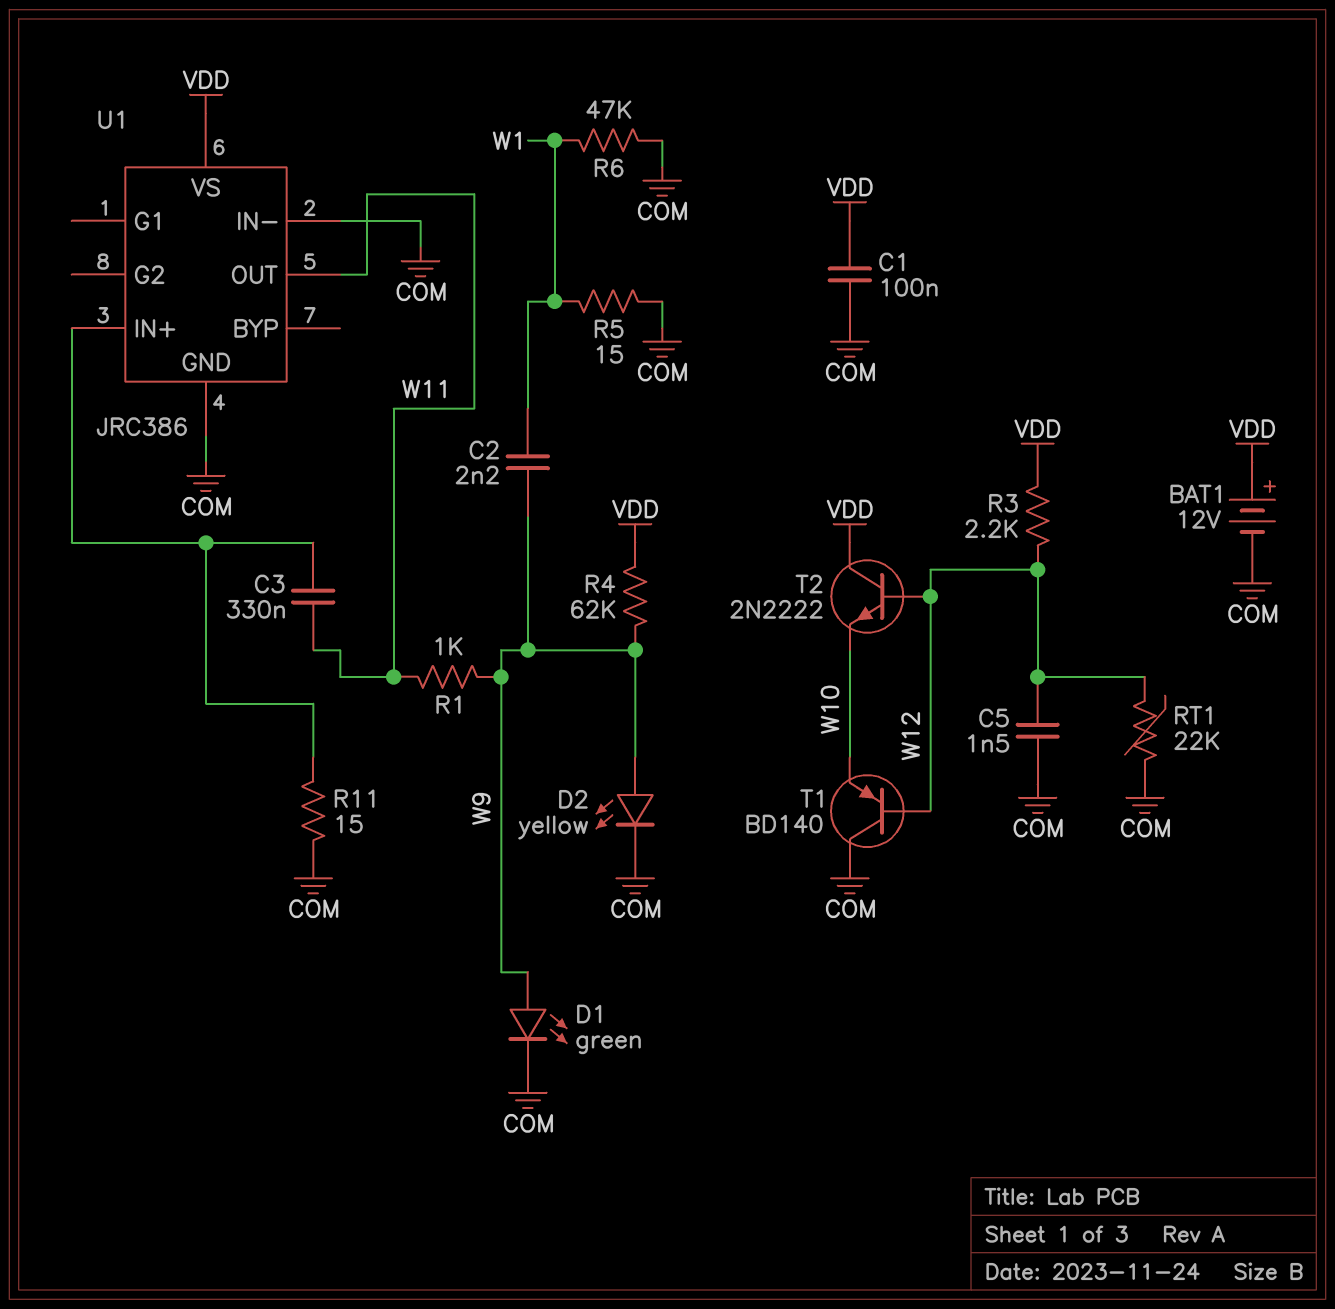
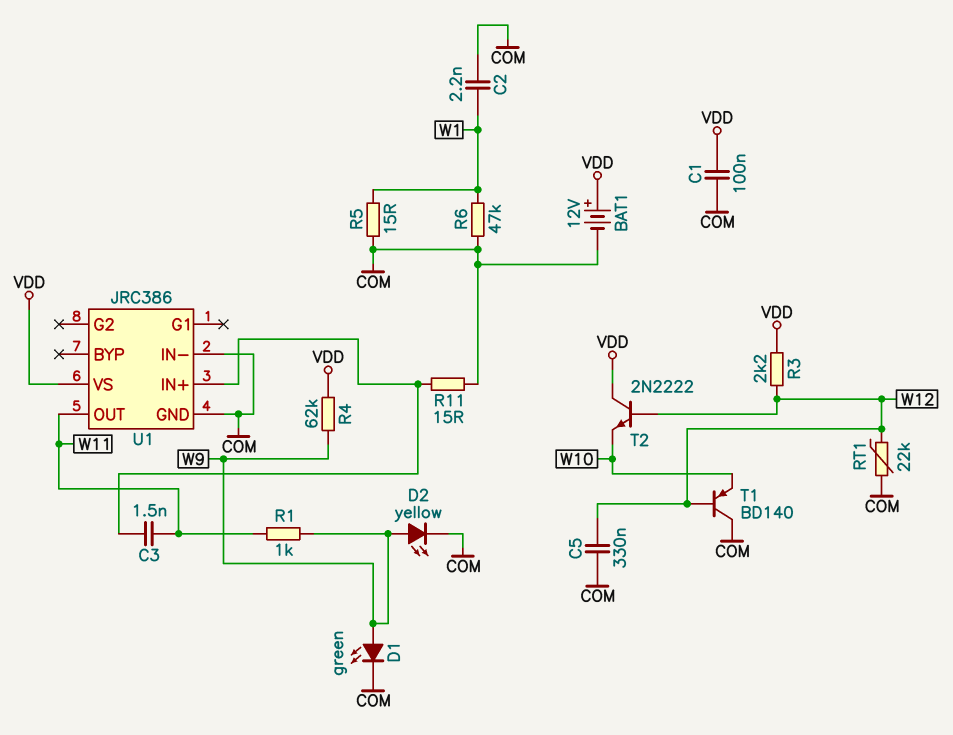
C2: 2.2nF (W1, W9) -> 2.2nF (COM, W1)
C3: 330nF (U1/IN+, W11) -> 1.5nF (U1/IN+, W11)
C5: 1.5nF (COM, W12) -> 330nF (COM, W12)

